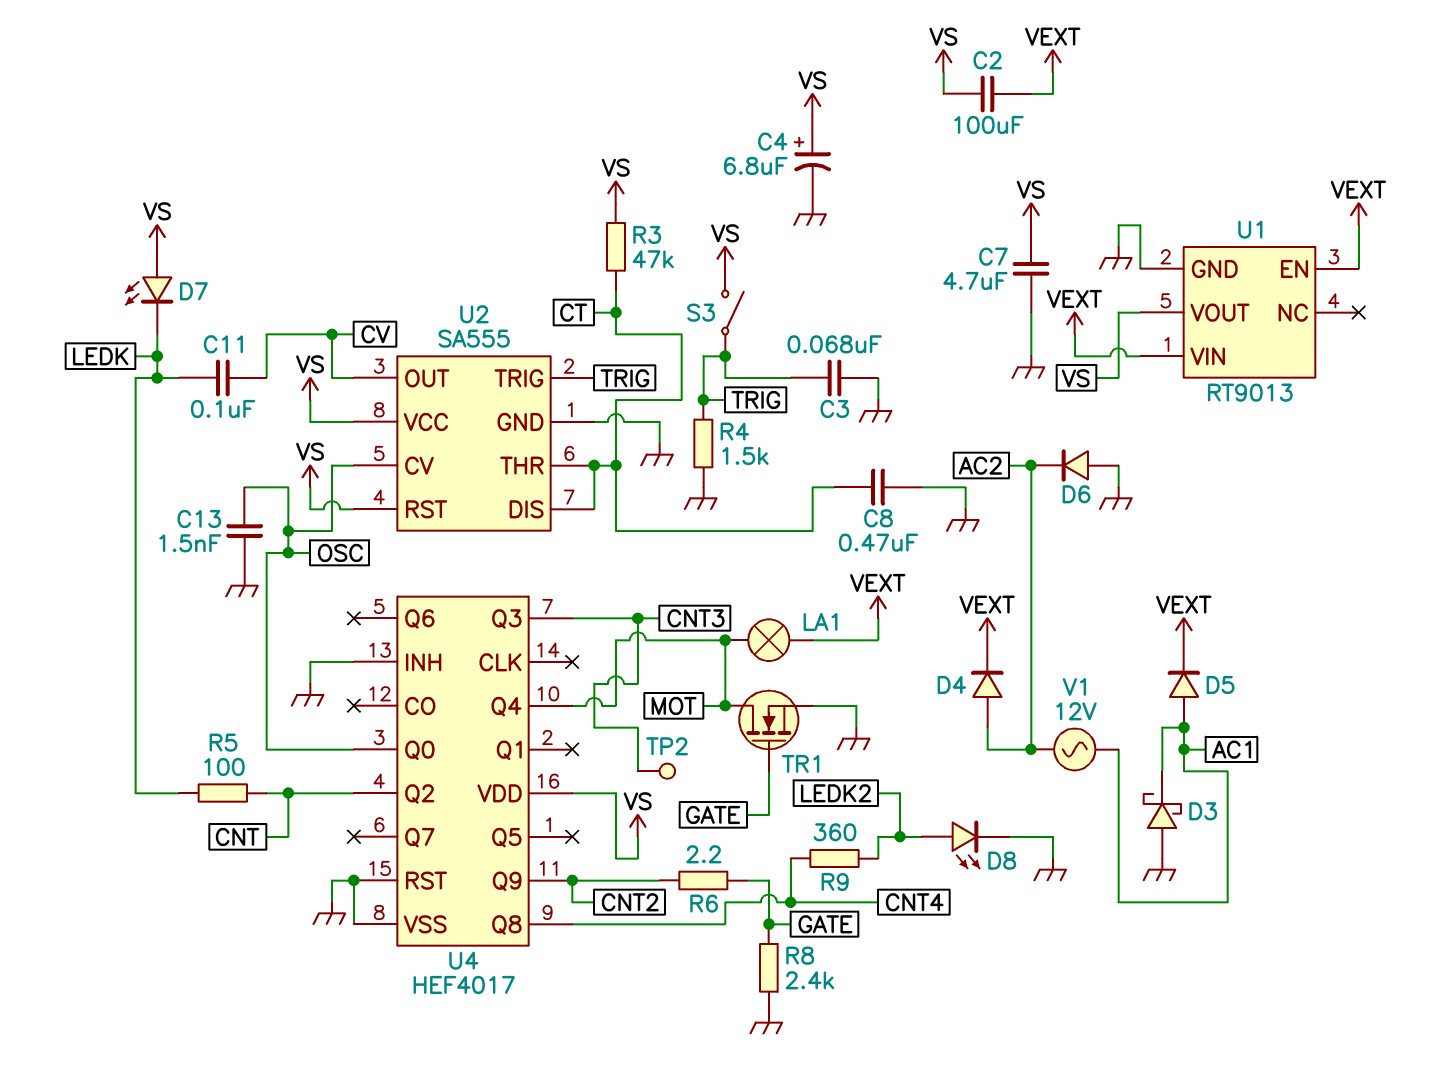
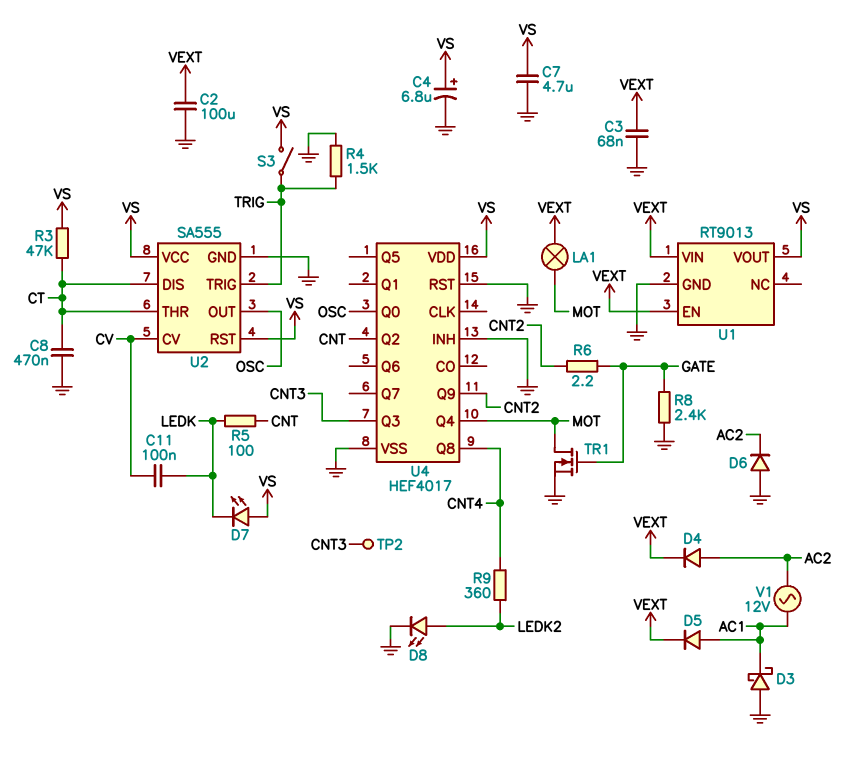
C2: 100uF (VEXT, VS) -> 100uF (GND, VEXT)
C3: 68nF (GND, TRIG) -> 68nF (GND, VEXT)
C13: 1.5nF (GND, OSC) -> none
U2 pin CV: OSC -> CV
U2 pin OUT: CV -> OSC

